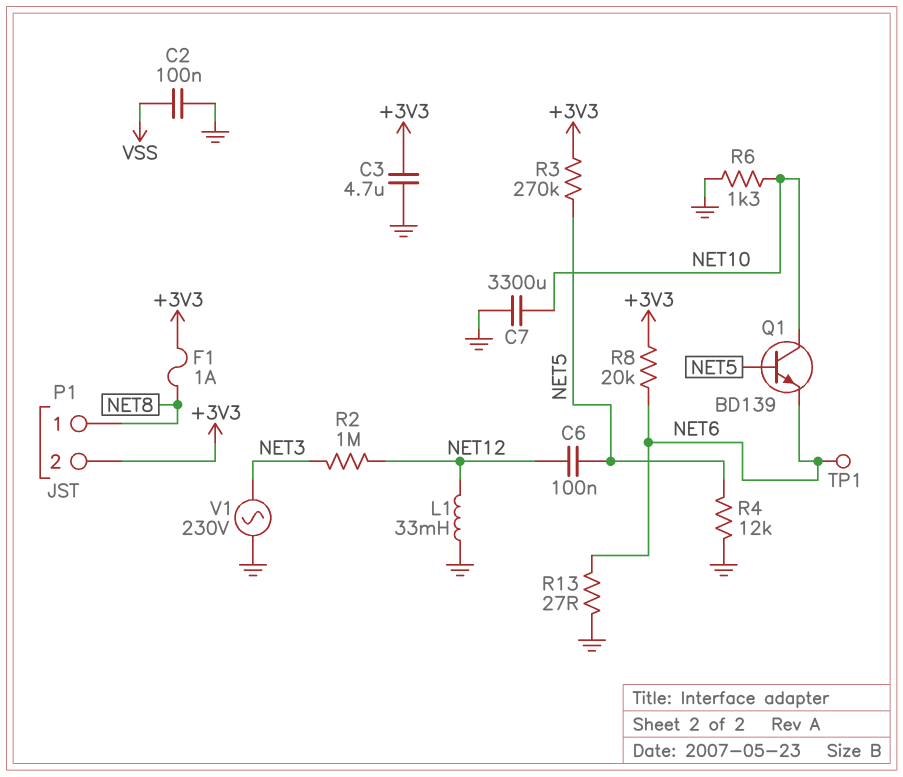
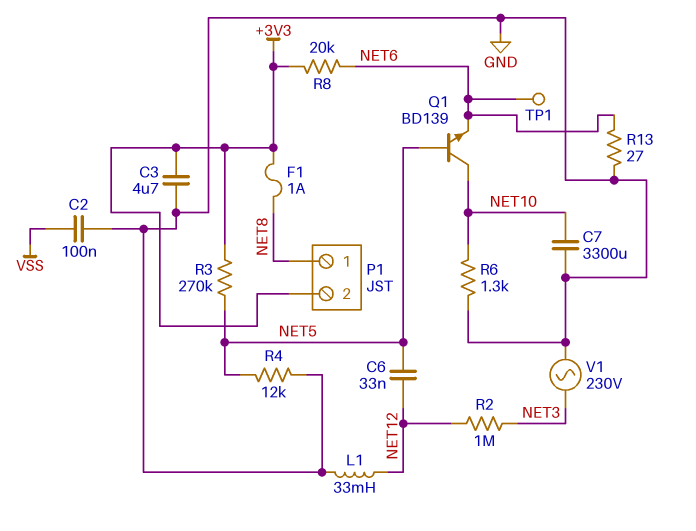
C6: 100nF (NET5, NET12) -> 33nF (NET5, NET12)

